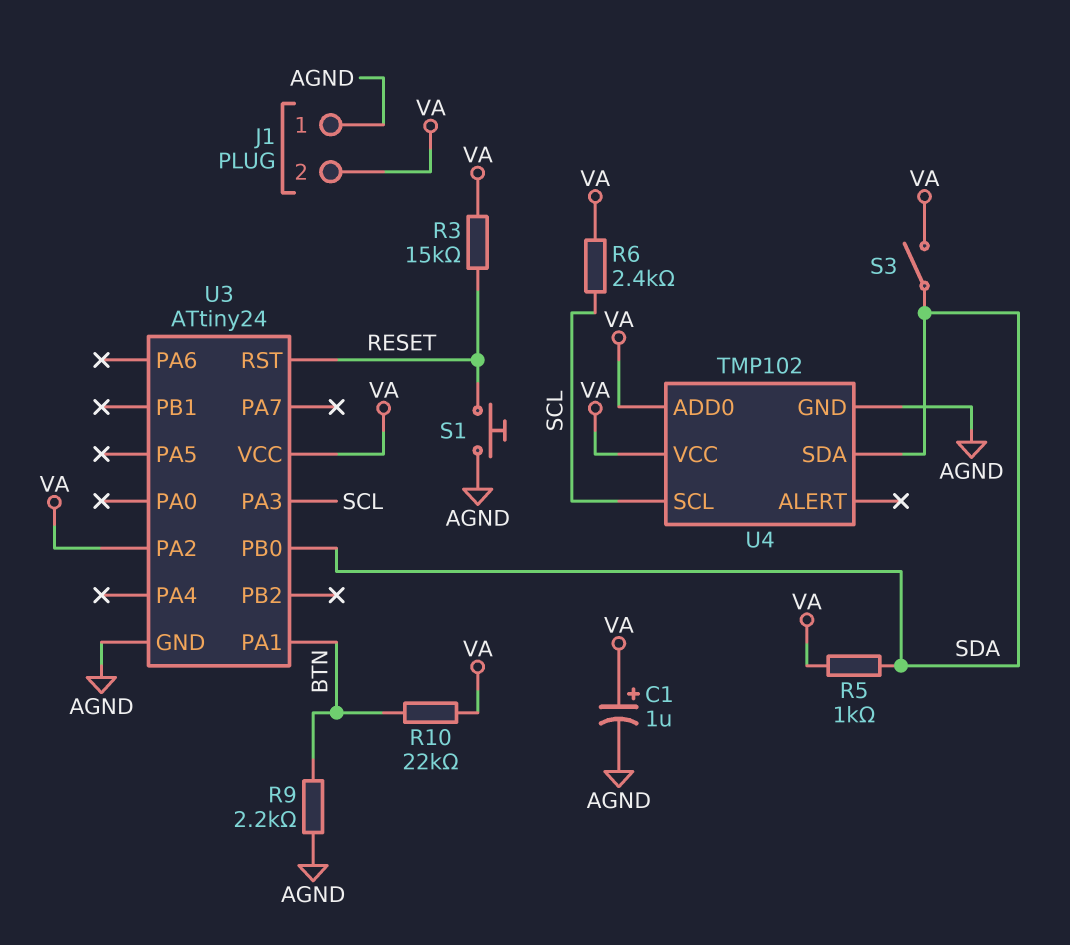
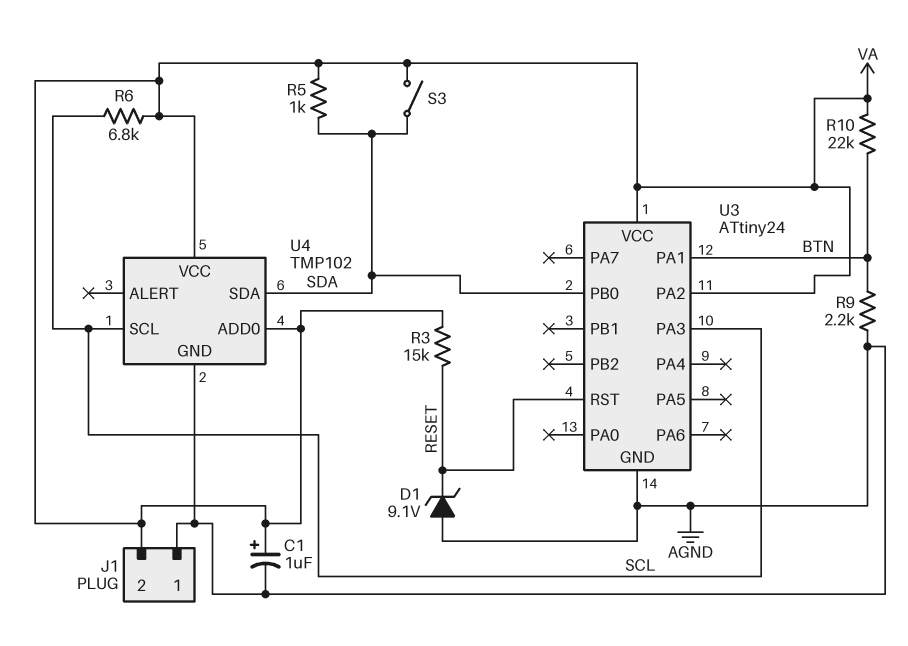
D1: none -> zener 9.1V (A AGND, K RESET)
R6: 2.4k (SCL, VA) -> 6.8k (SCL, VA)
S1: button (AGND, RESET) -> none

